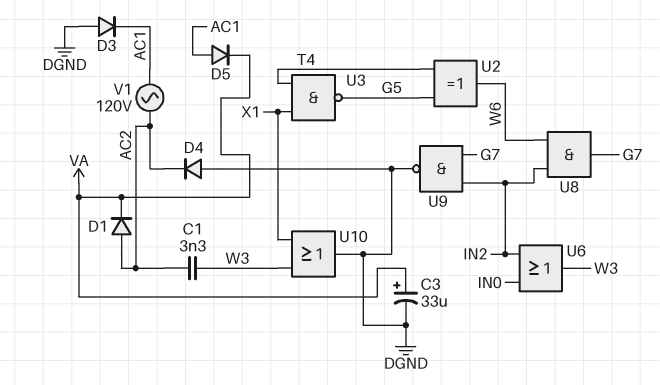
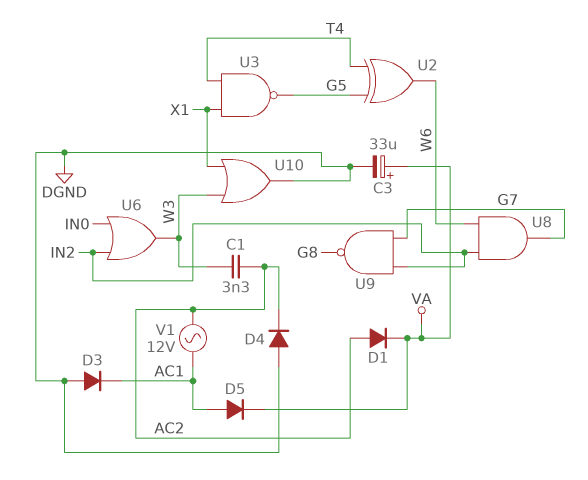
U9: NAND (in G7, in IN2, out DGND) -> NAND (in G7, in IN2, out G8)
V1: AC 120V (AC1, AC2) -> AC 12V (AC1, AC2)

